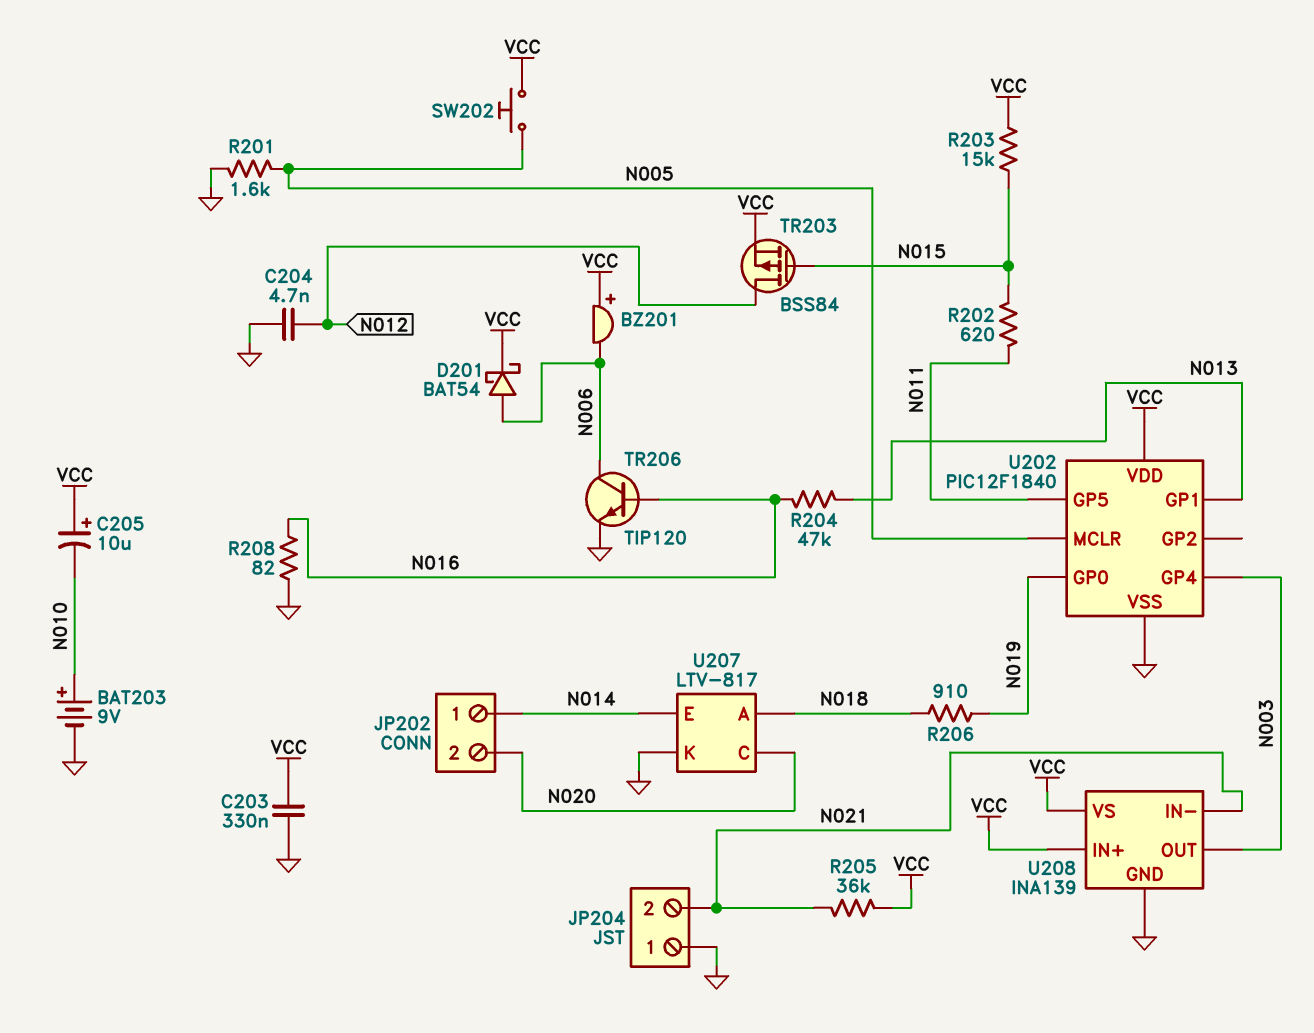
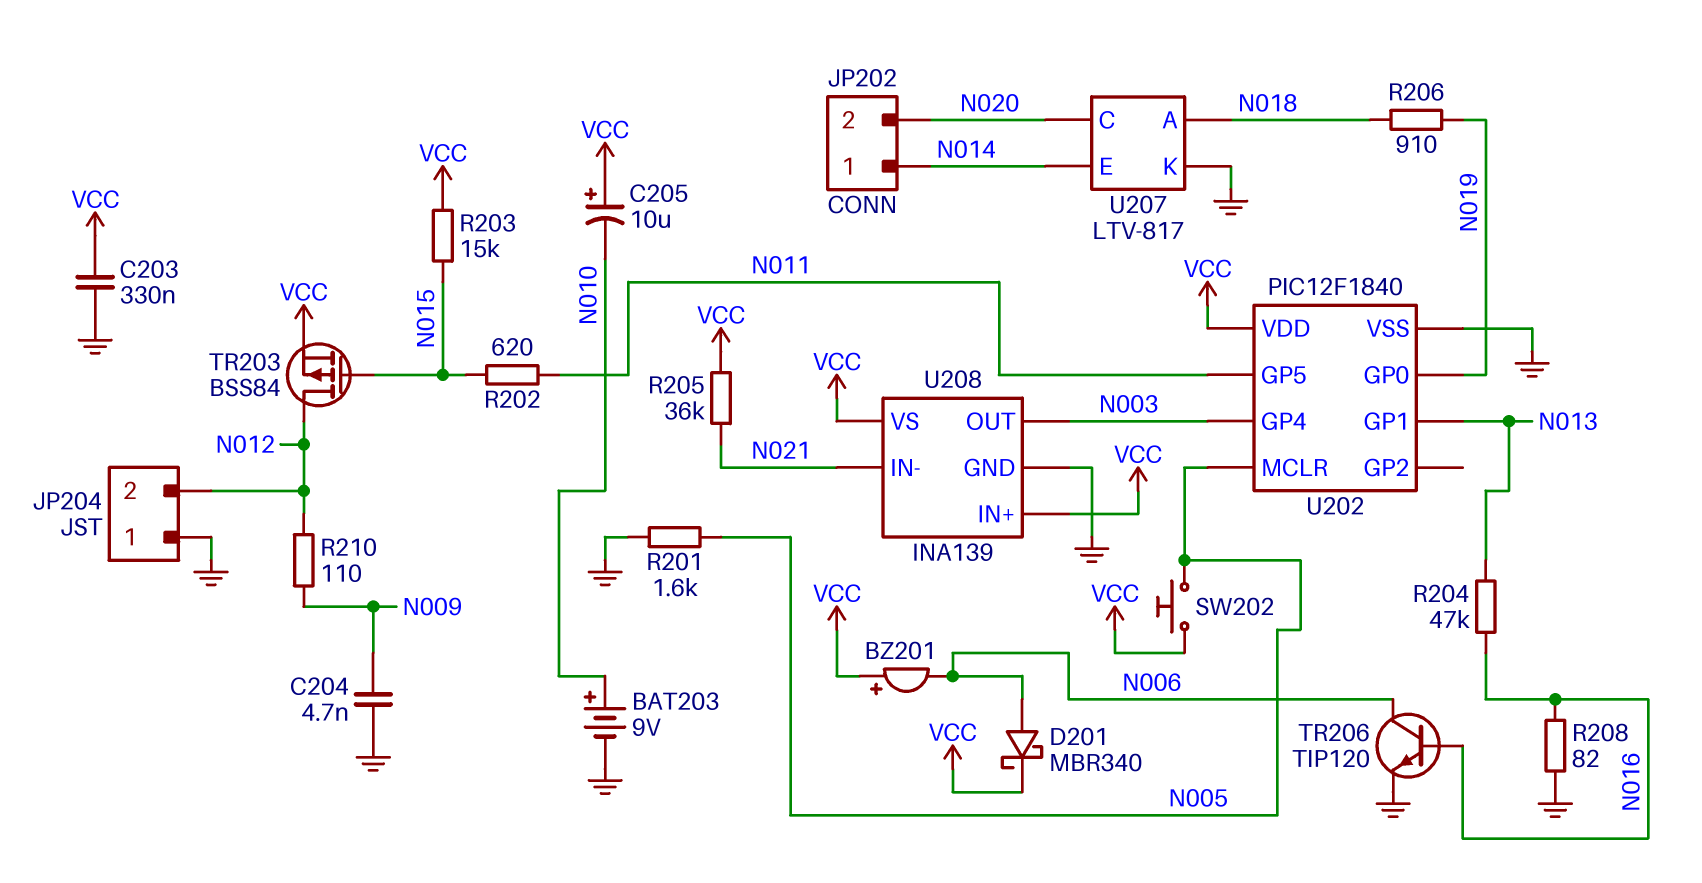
C204: 4.7nF (GND, N012) -> 4.7nF (GND, N009)
D201: schottky BAT54 (A N006, K VCC) -> schottky MBR340 (A N006, K VCC)
JP204 pin 2: N021 -> N012
R210: none -> 110 (N009, N012)

